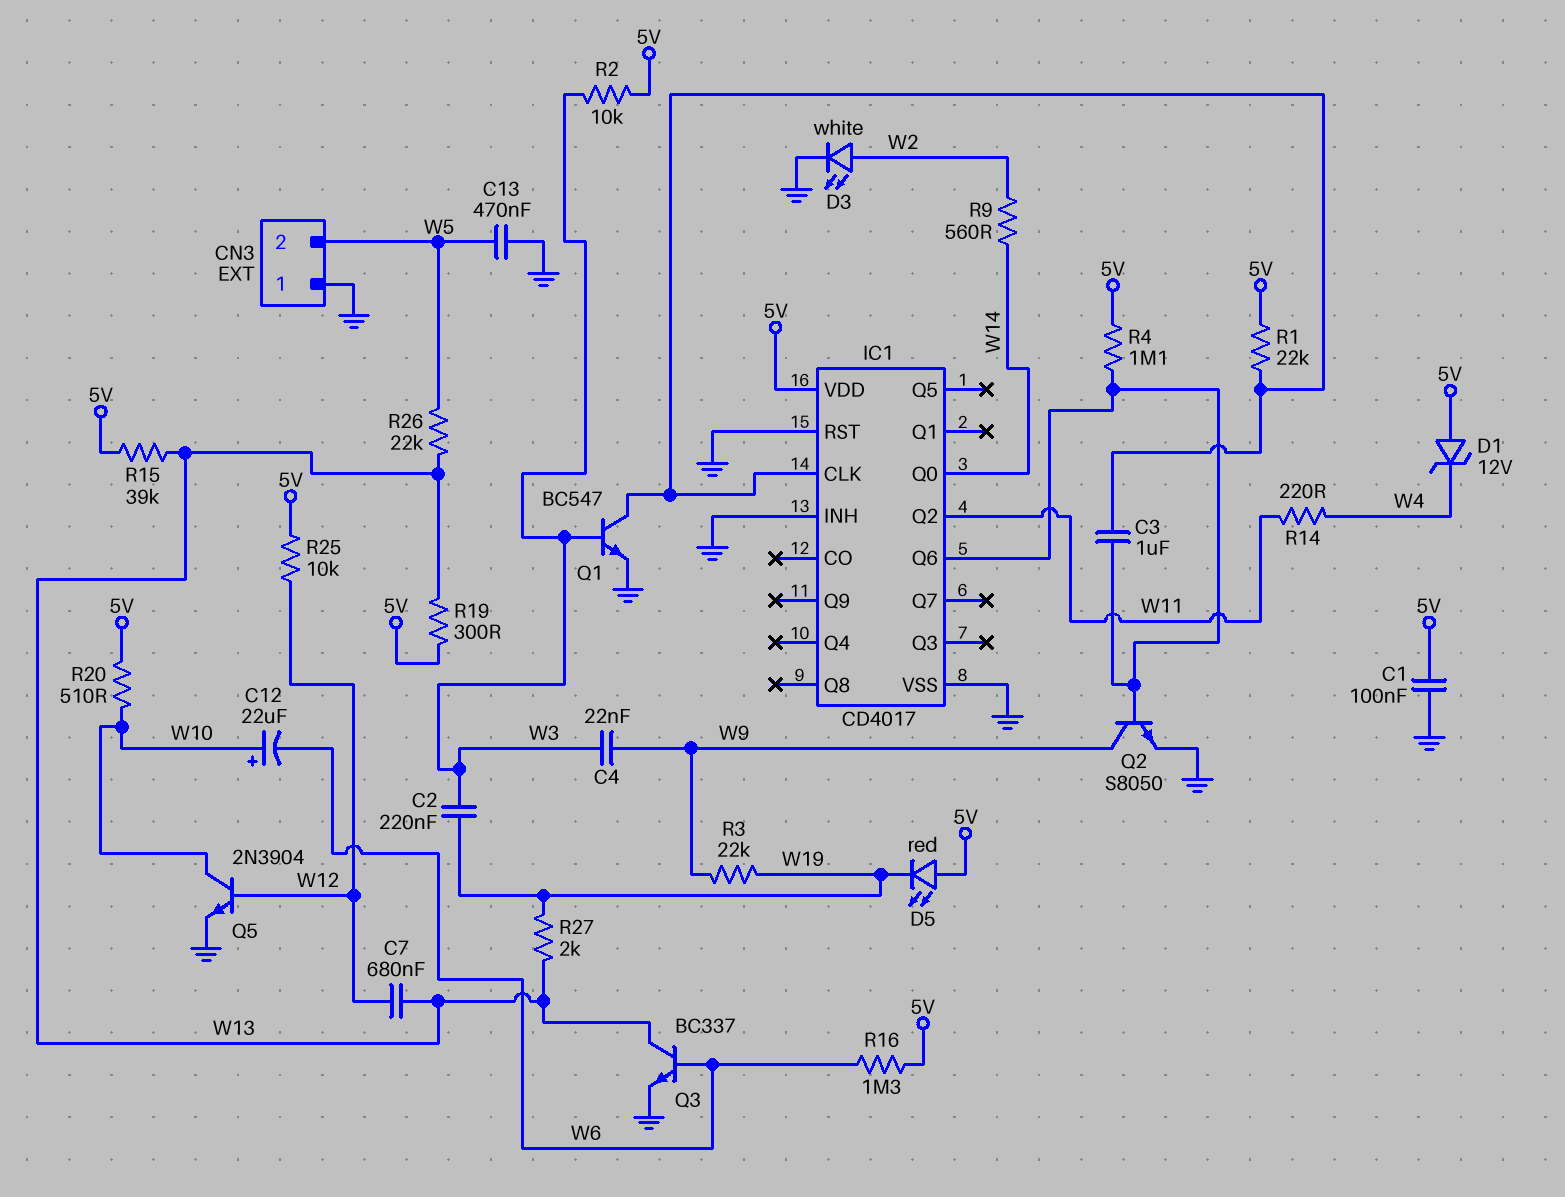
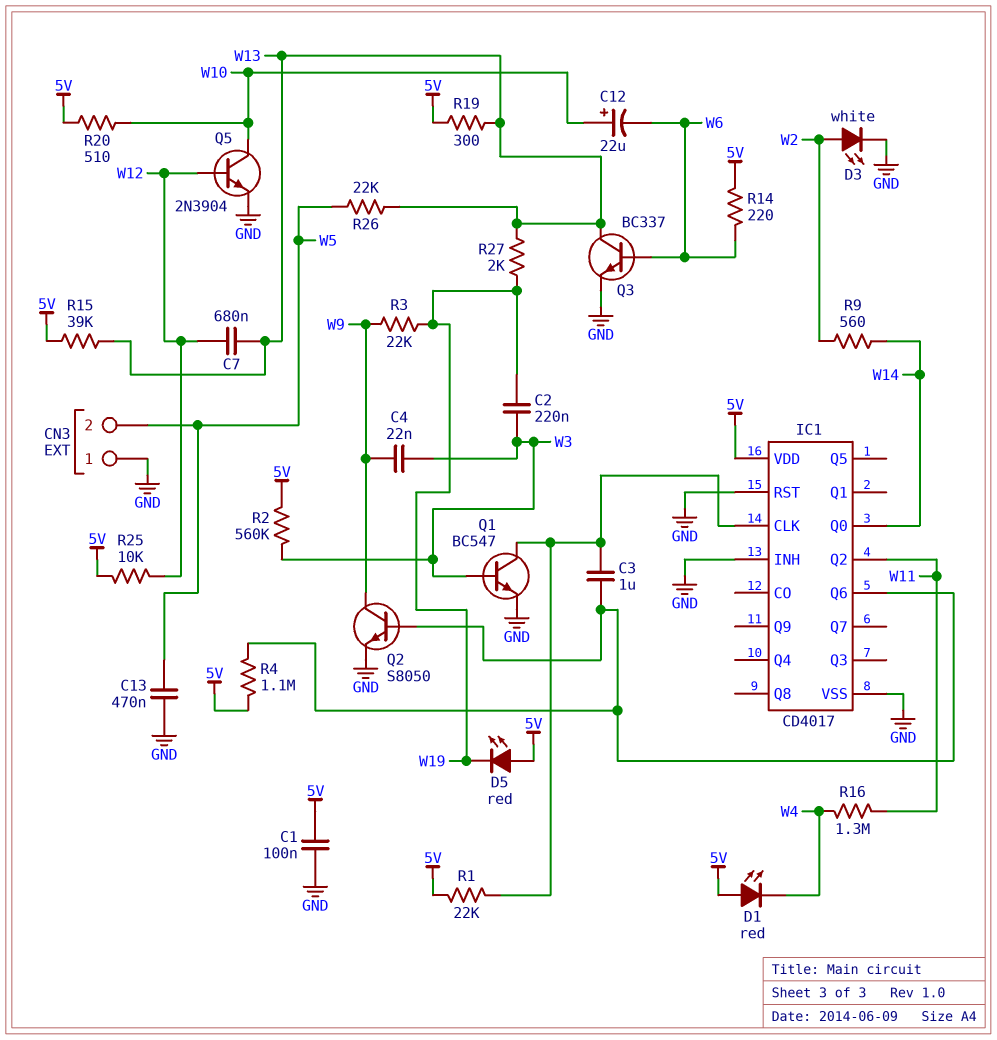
D1: zener 12V (A 5V, K W4) -> LED red (A 5V, K W4)
R2: 10k (5V, W3) -> 560k (5V, W3)
R14: 220 (W4, W11) -> 220 (5V, W6)
R16: 1.3M (5V, W6) -> 1.3M (W4, W11)

